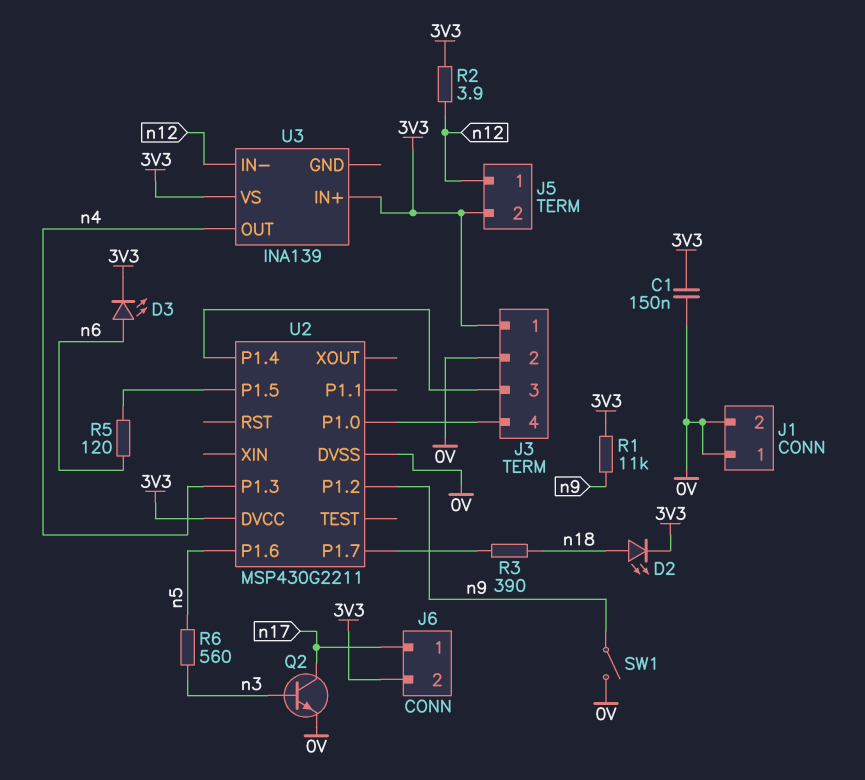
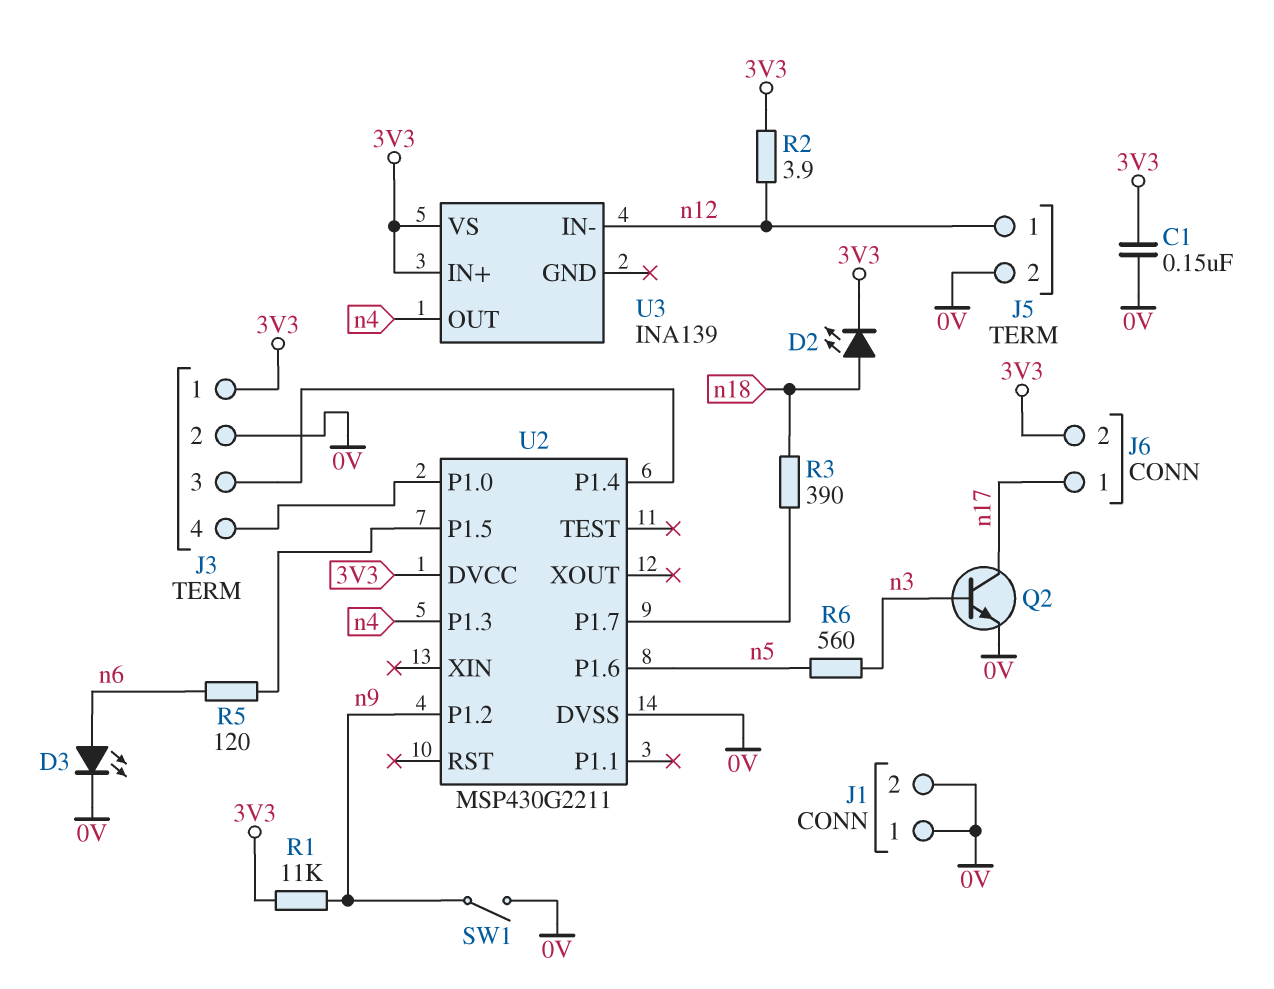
D3: LED (A n6, K 3V3) -> LED (A n6, K 0V)
J5 pin 2: 3V3 -> 0V

